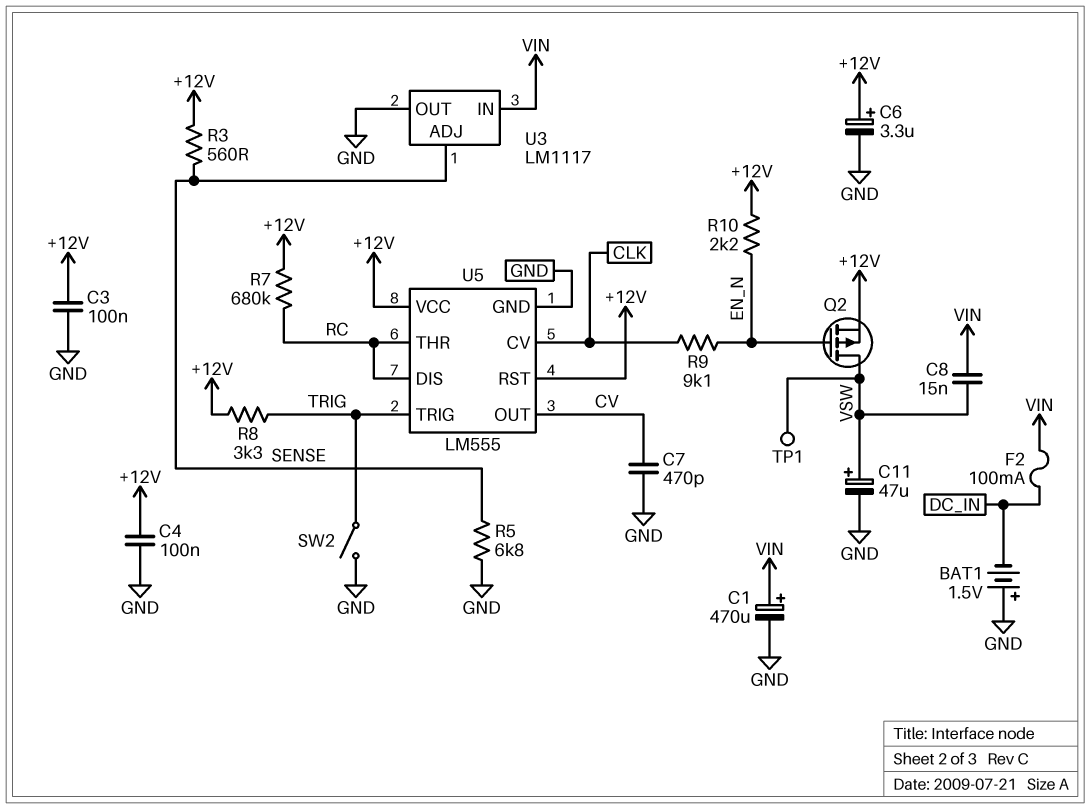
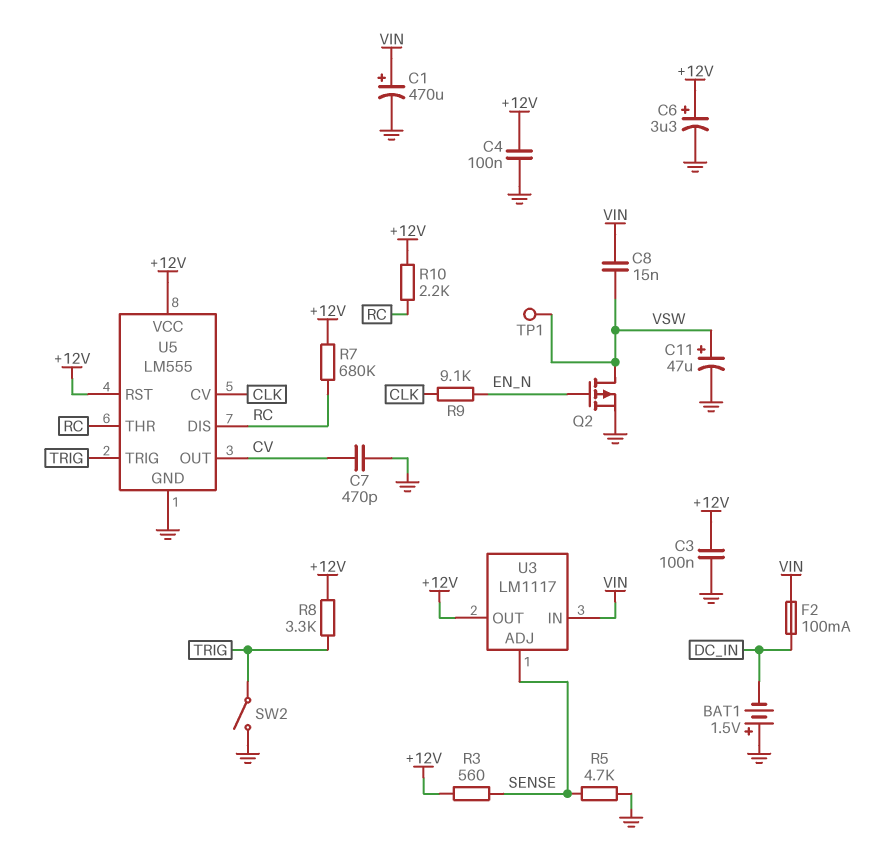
Q2: PMOS (G EN_N, D VSW, S +12V) -> PMOS (G EN_N, D VSW, S GND)
R5: 6.8k (GND, SENSE) -> 4.7k (GND, SENSE)
R10: 2.2k (+12V, EN_N) -> 2.2k (+12V, RC)
U3 pin OUT: GND -> +12V

